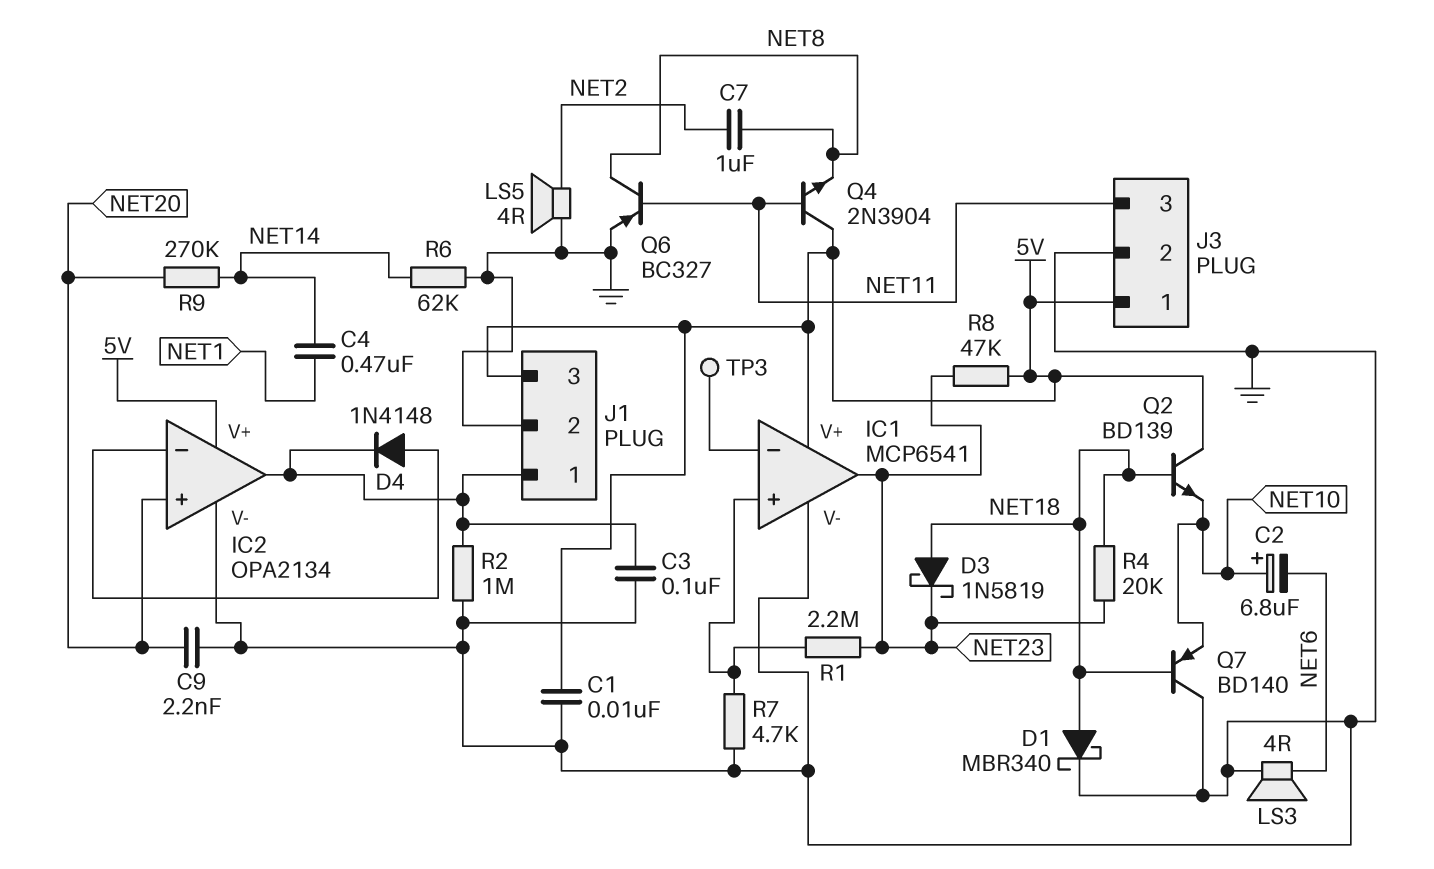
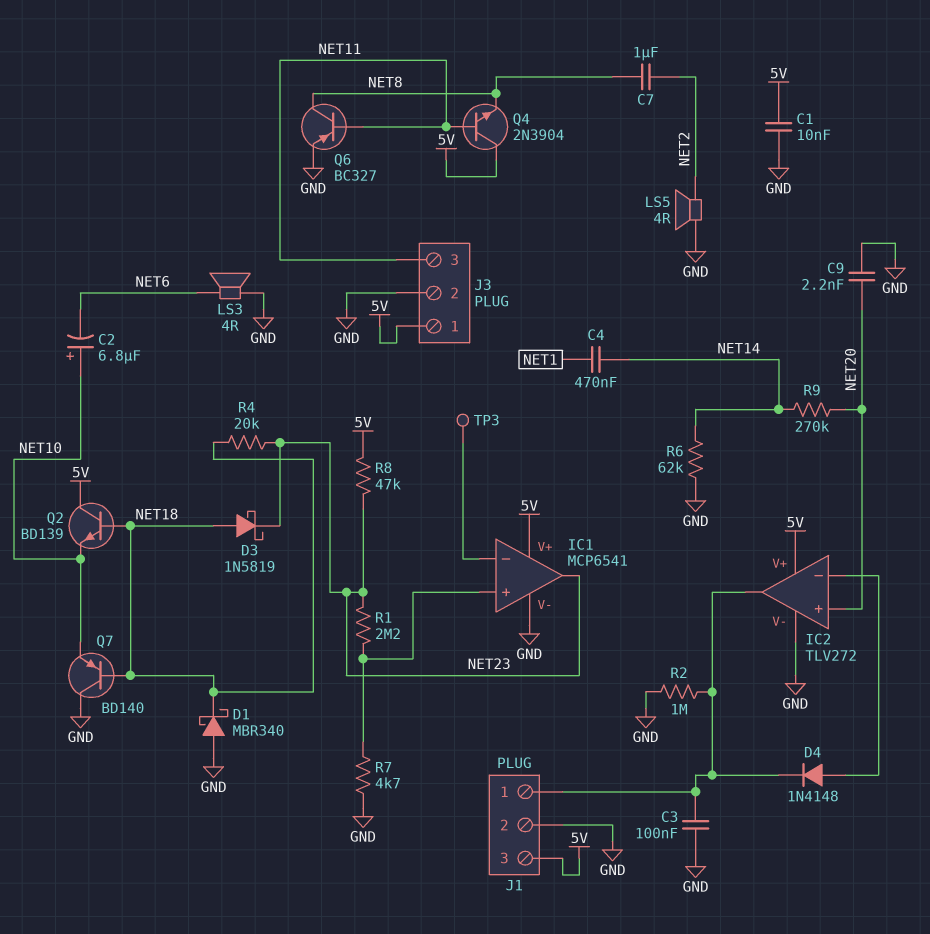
D1: schottky MBR340 (A NET18, K GND) -> schottky MBR340 (A GND, K NET18)
IC2: OPA2134 -> TLV272

